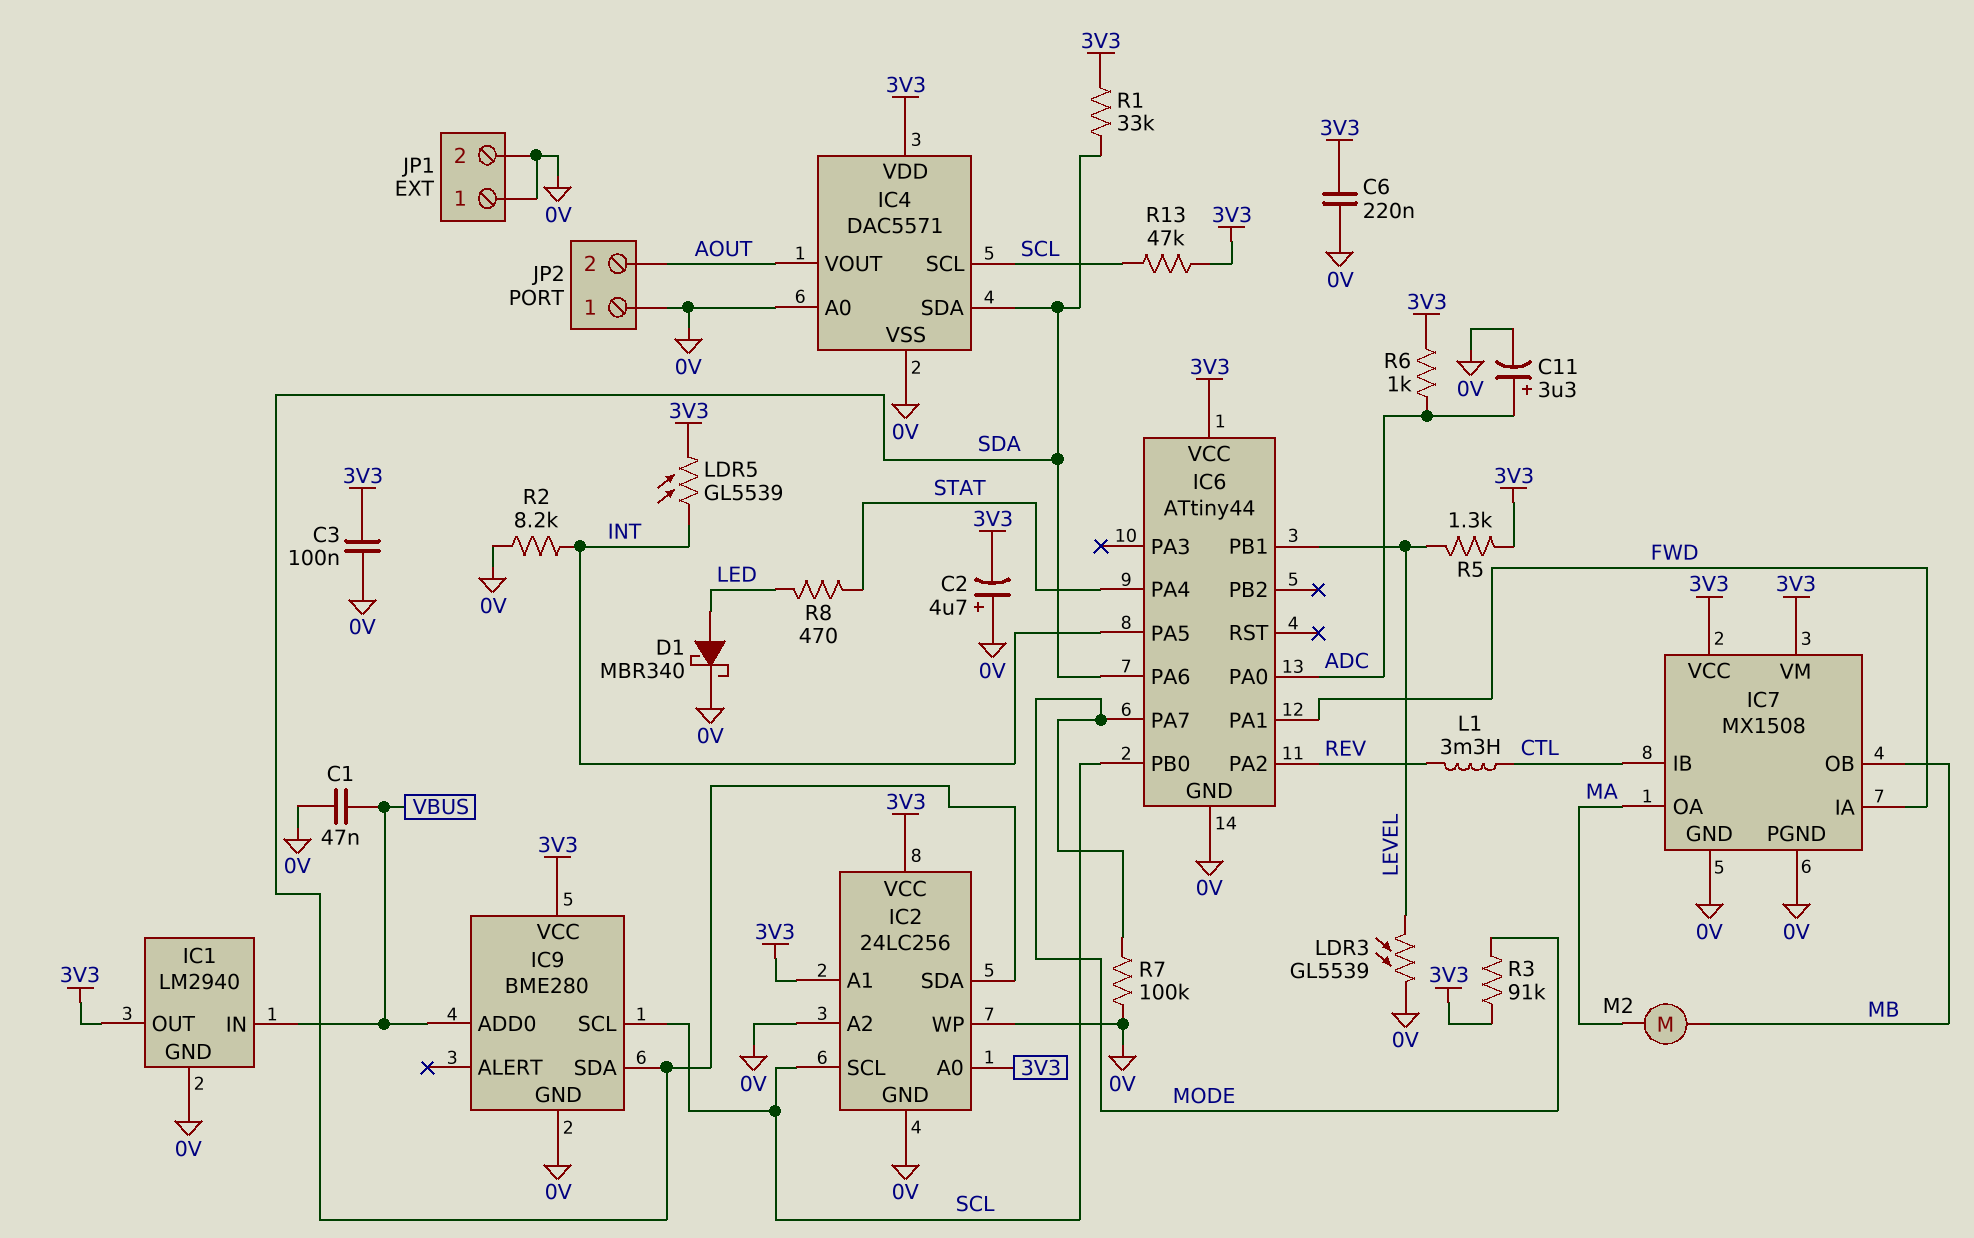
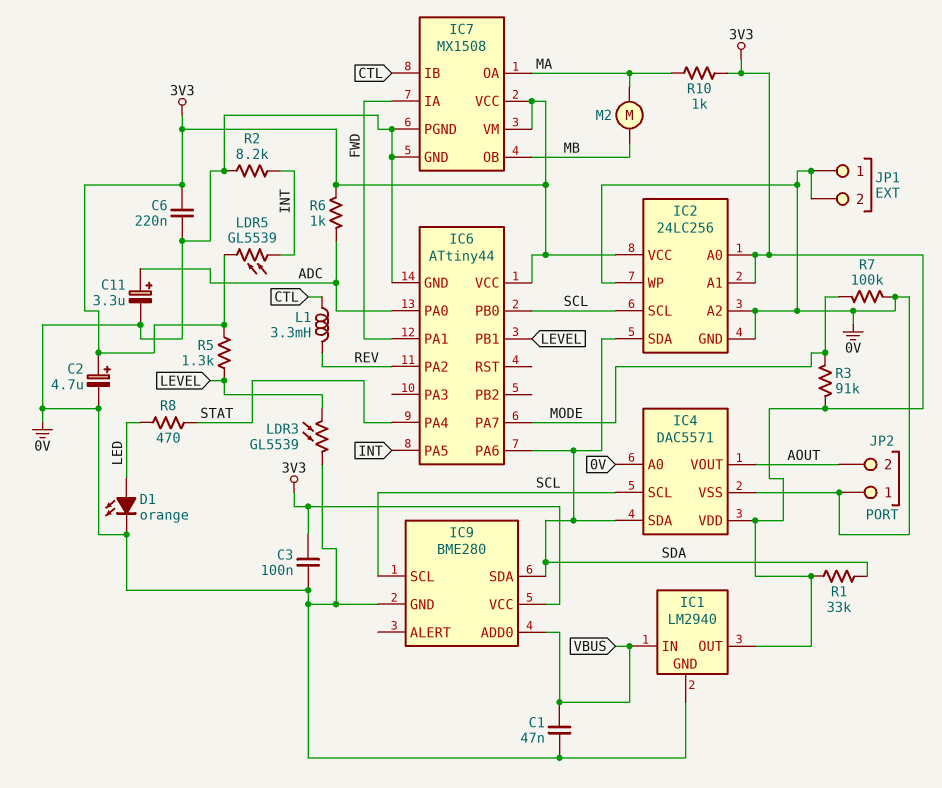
C2: 4.7uF (plus 0V, minus 3V3) -> 4.7uF (plus 3V3, minus 0V)
D1: schottky MBR340 (A LED, K 0V) -> LED orange (A LED, K 0V)
R10: none -> 1k (3V3, MA)
R13: 47k (3V3, SCL) -> none

